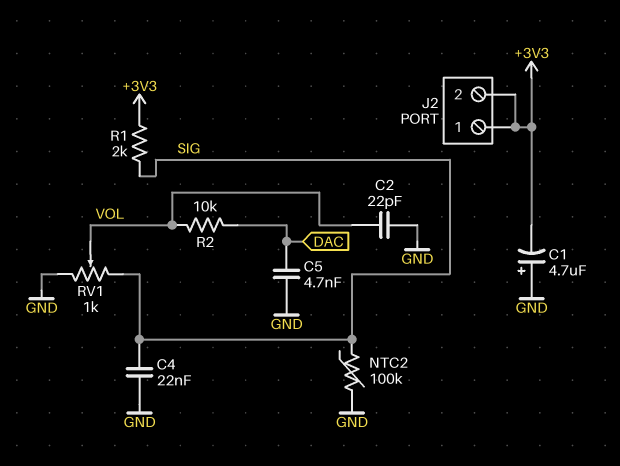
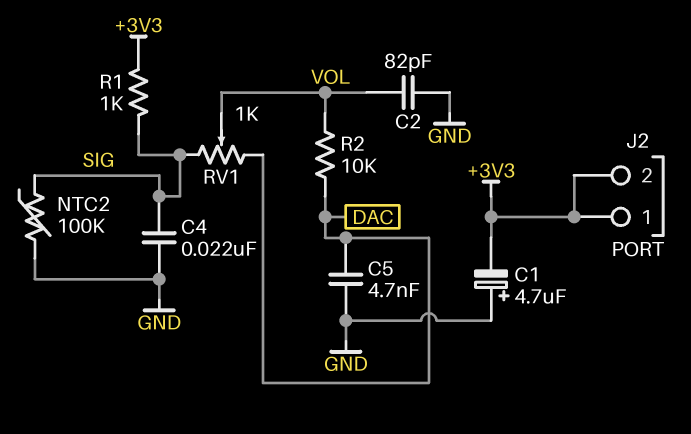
C2: 22pF (GND, VOL) -> 82pF (GND, VOL)
R1: 2k (+3V3, SIG) -> 1k (+3V3, SIG)
RV1: 1k (GND, SIG, wiper VOL) -> 1k (DAC, SIG, wiper VOL)

